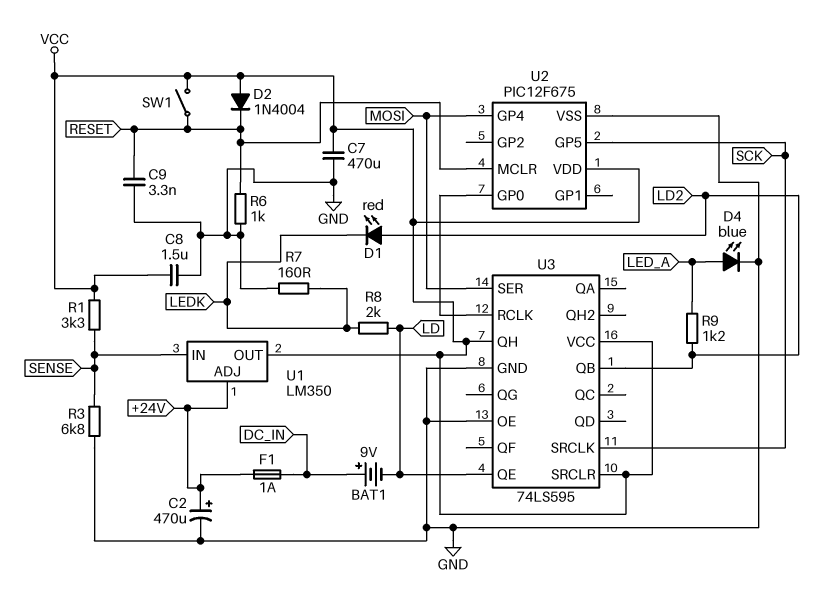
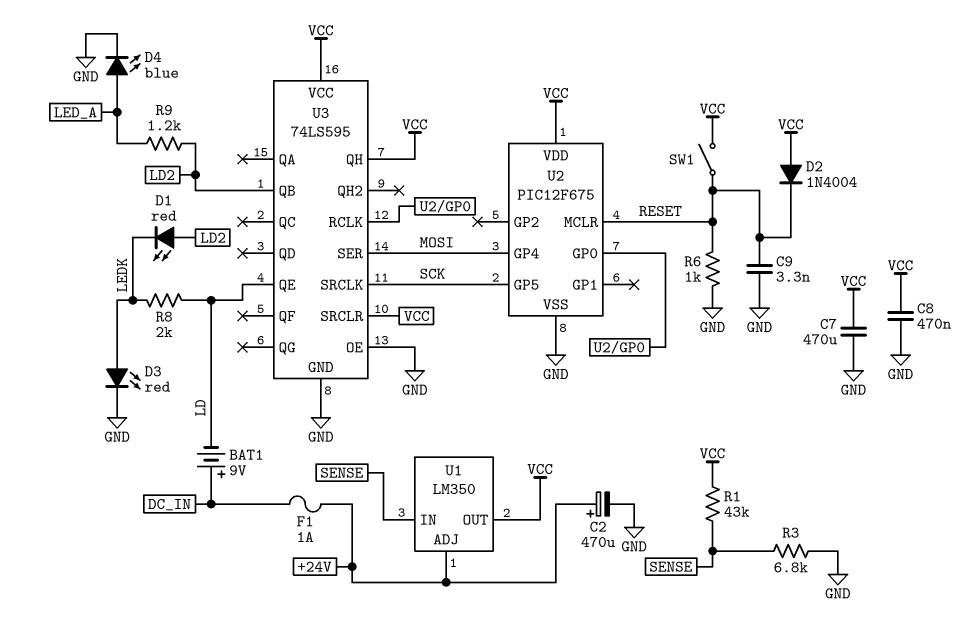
C8: 1.5uF (GND, VCC) -> 470nF (GND, VCC)
D3: none -> LED red (A LEDK, K GND)
R1: 3.3k (SENSE, VCC) -> 43k (SENSE, VCC)
R7: 160 (GND, LEDK) -> none

